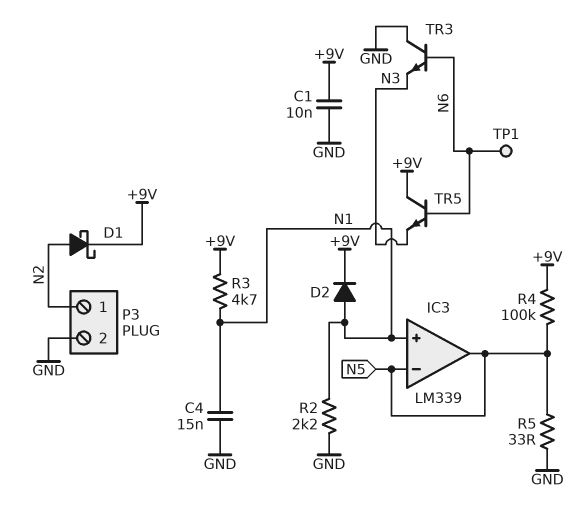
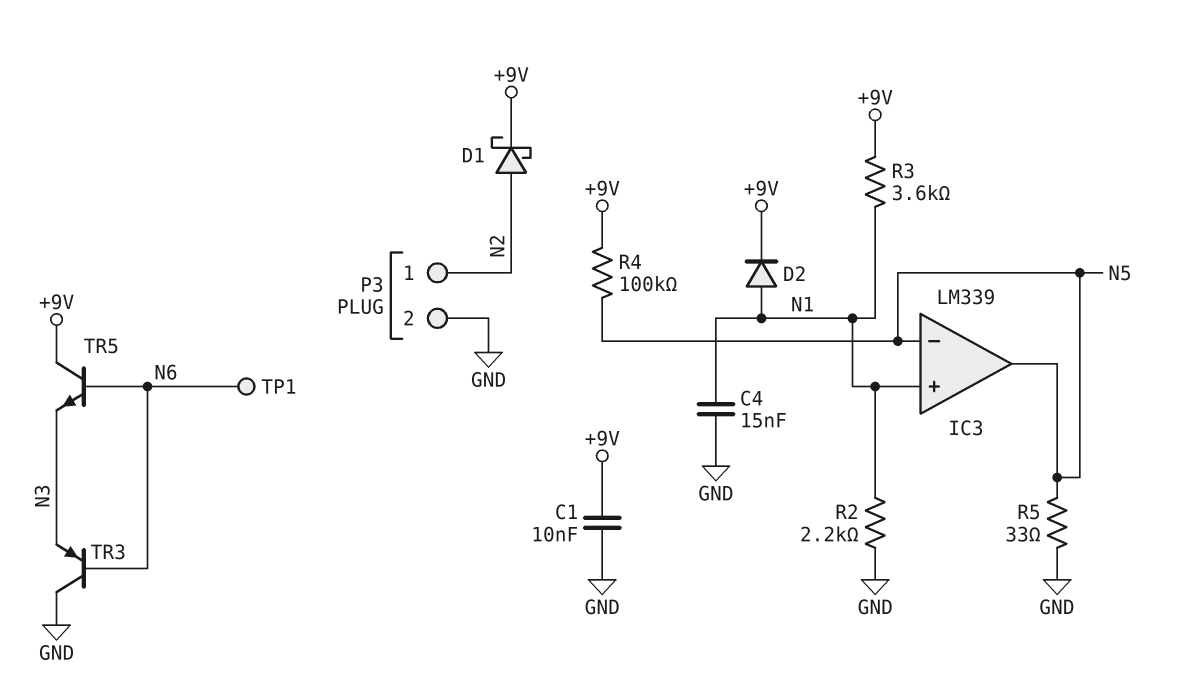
R3: 4.7k (+9V, N1) -> 3.6k (+9V, N1)
TR3: NPN (B N6, C GND, E N3) -> PNP (B N6, C GND, E N3)

